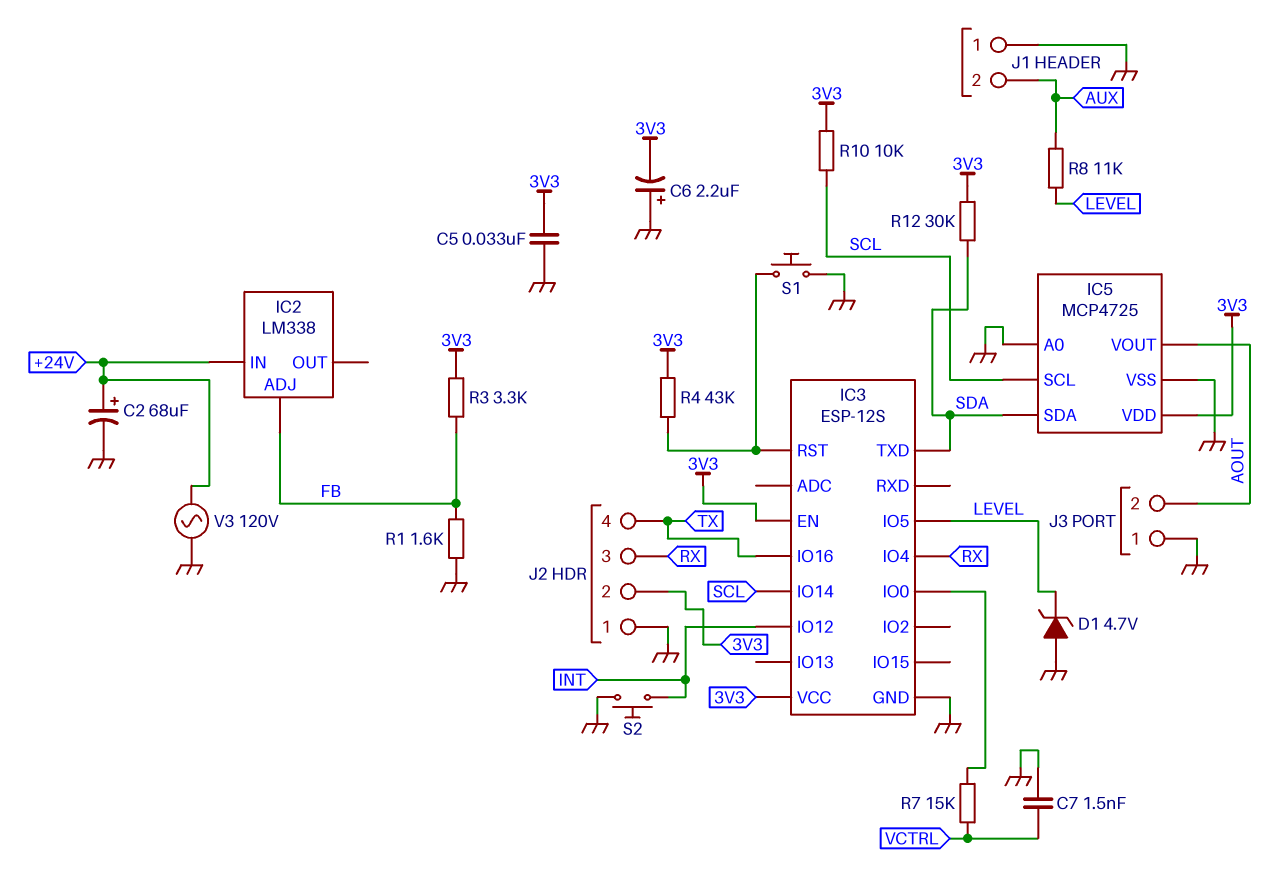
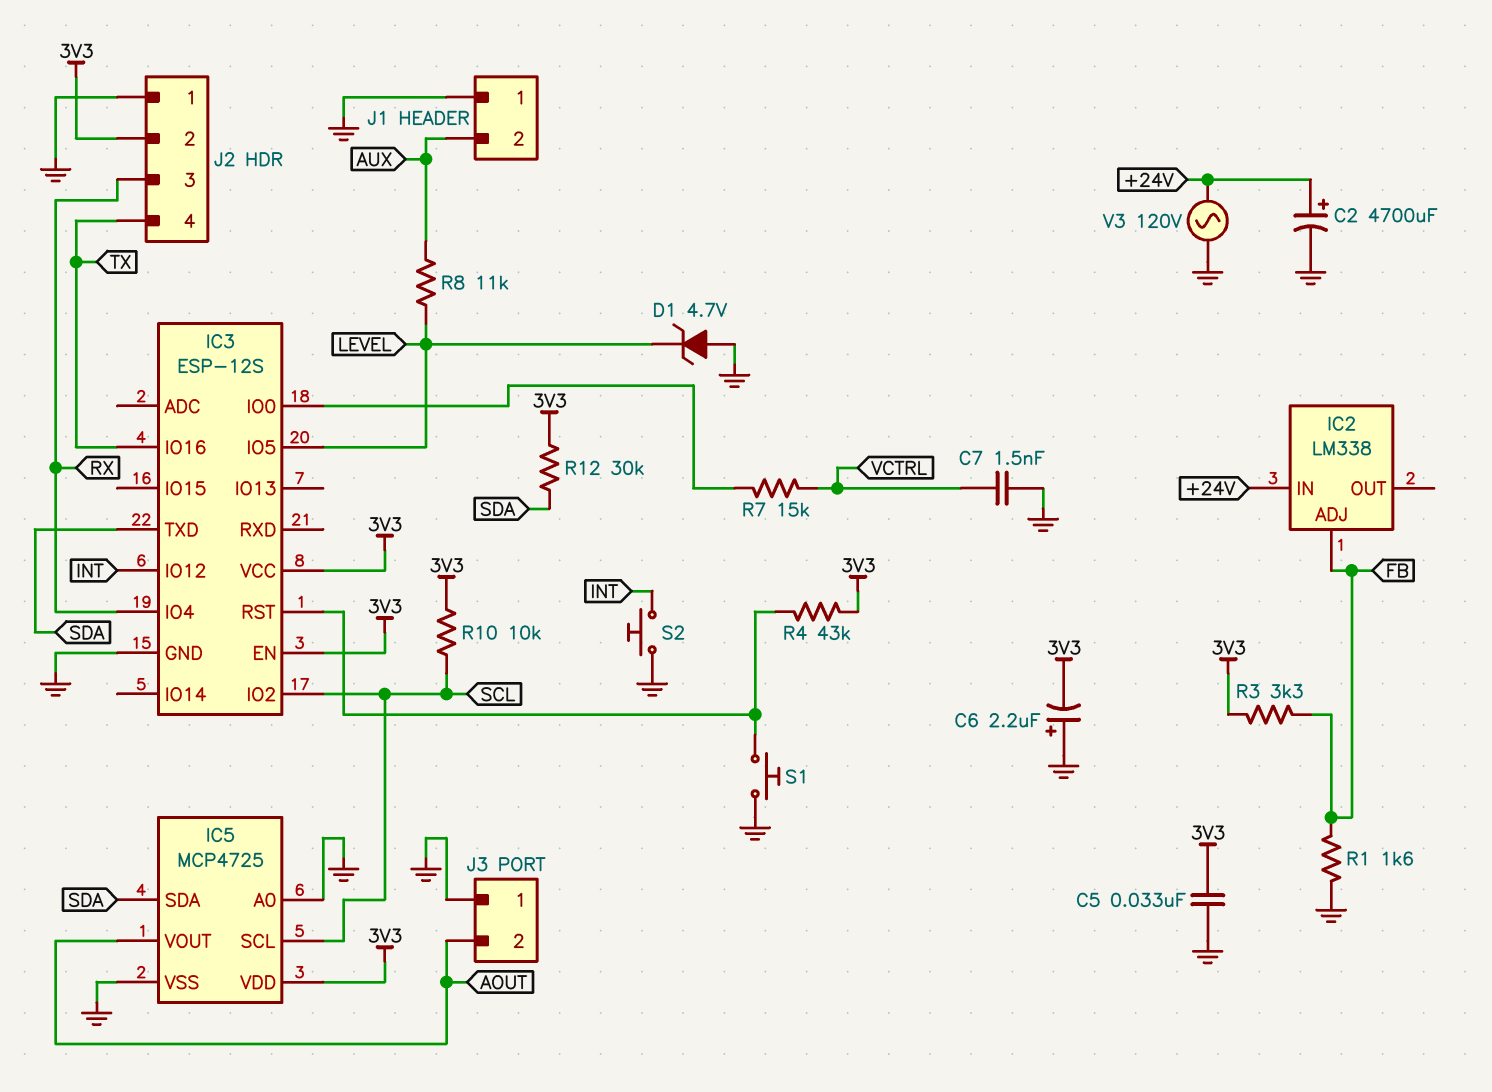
C2: 68uF (plus +24V, minus GND) -> 4700uF (plus +24V, minus GND)
IC3 pin IO2: none -> SCL
IC3 pin IO14: SCL -> none

